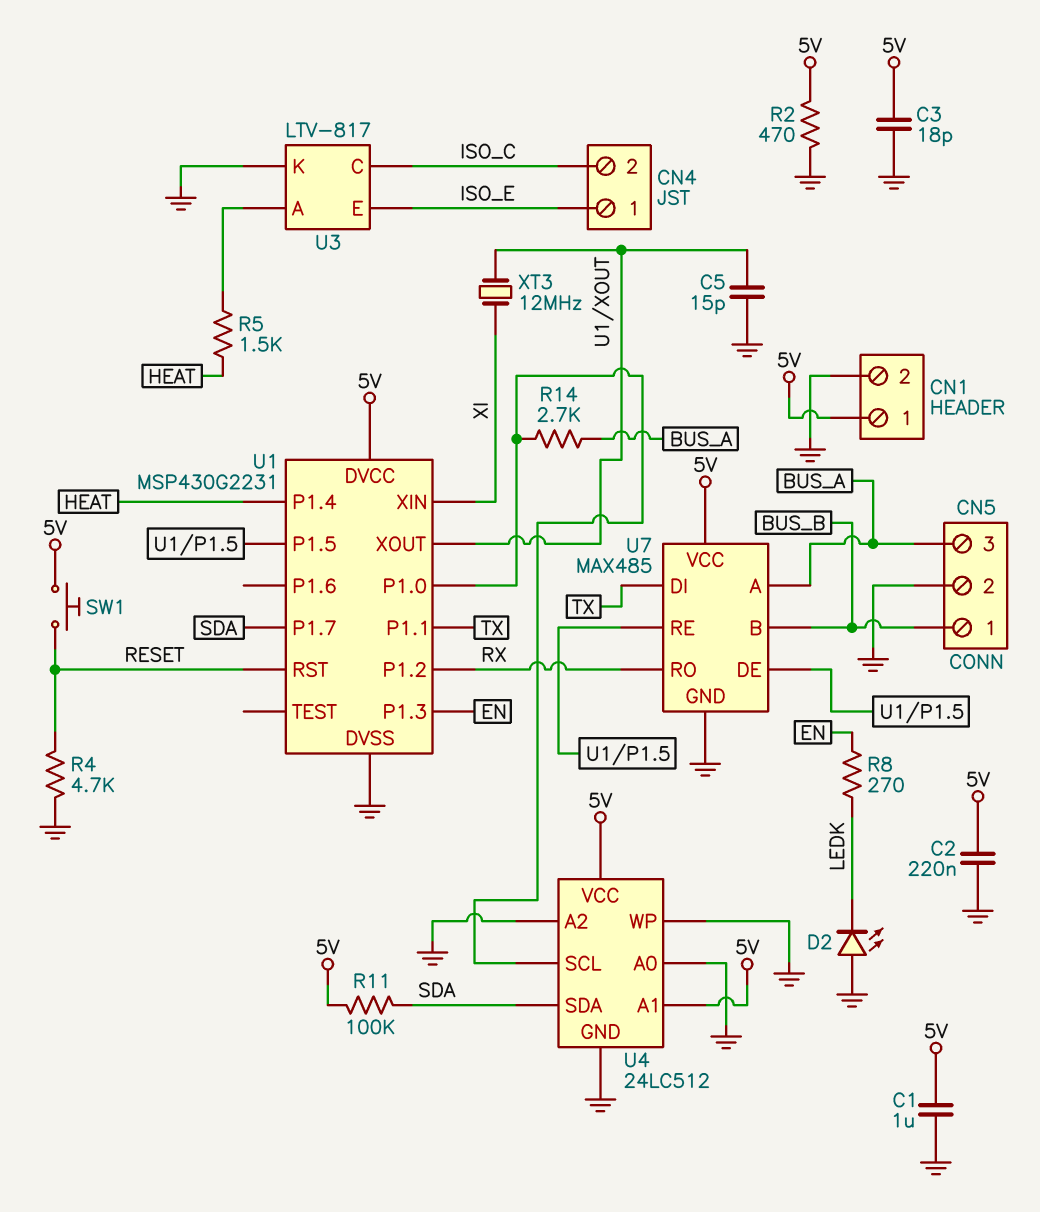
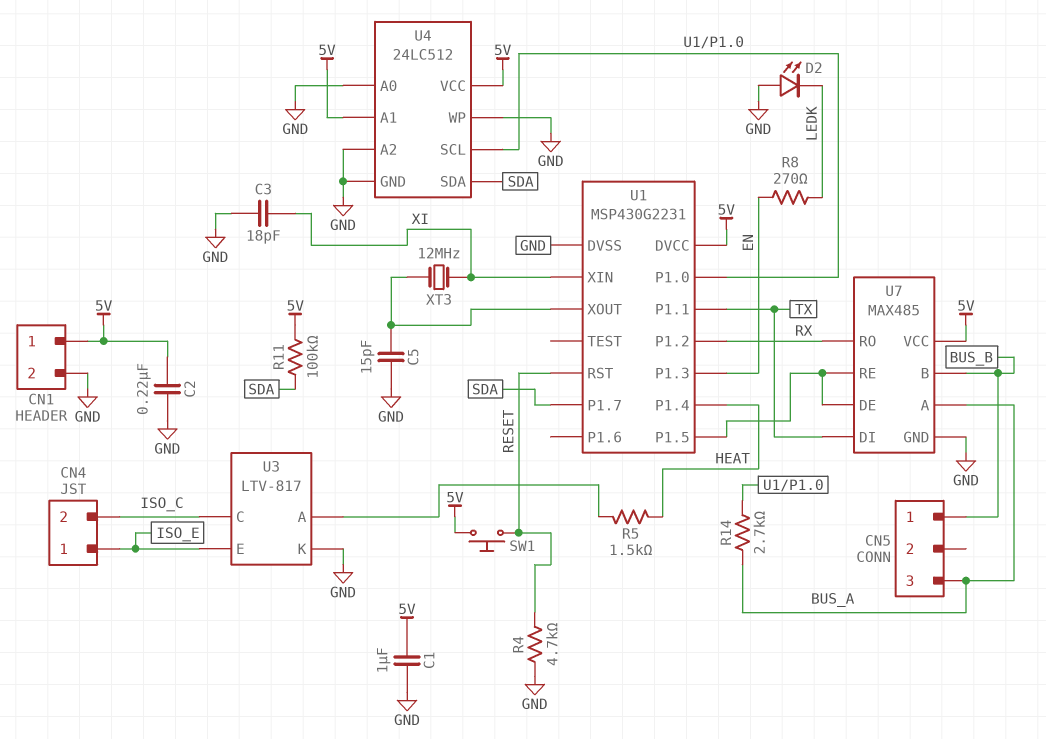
C3: 18pF (5V, GND) -> 18pF (GND, XI)
CN5 pin 2: GND -> none
R2: 470 (5V, GND) -> none

